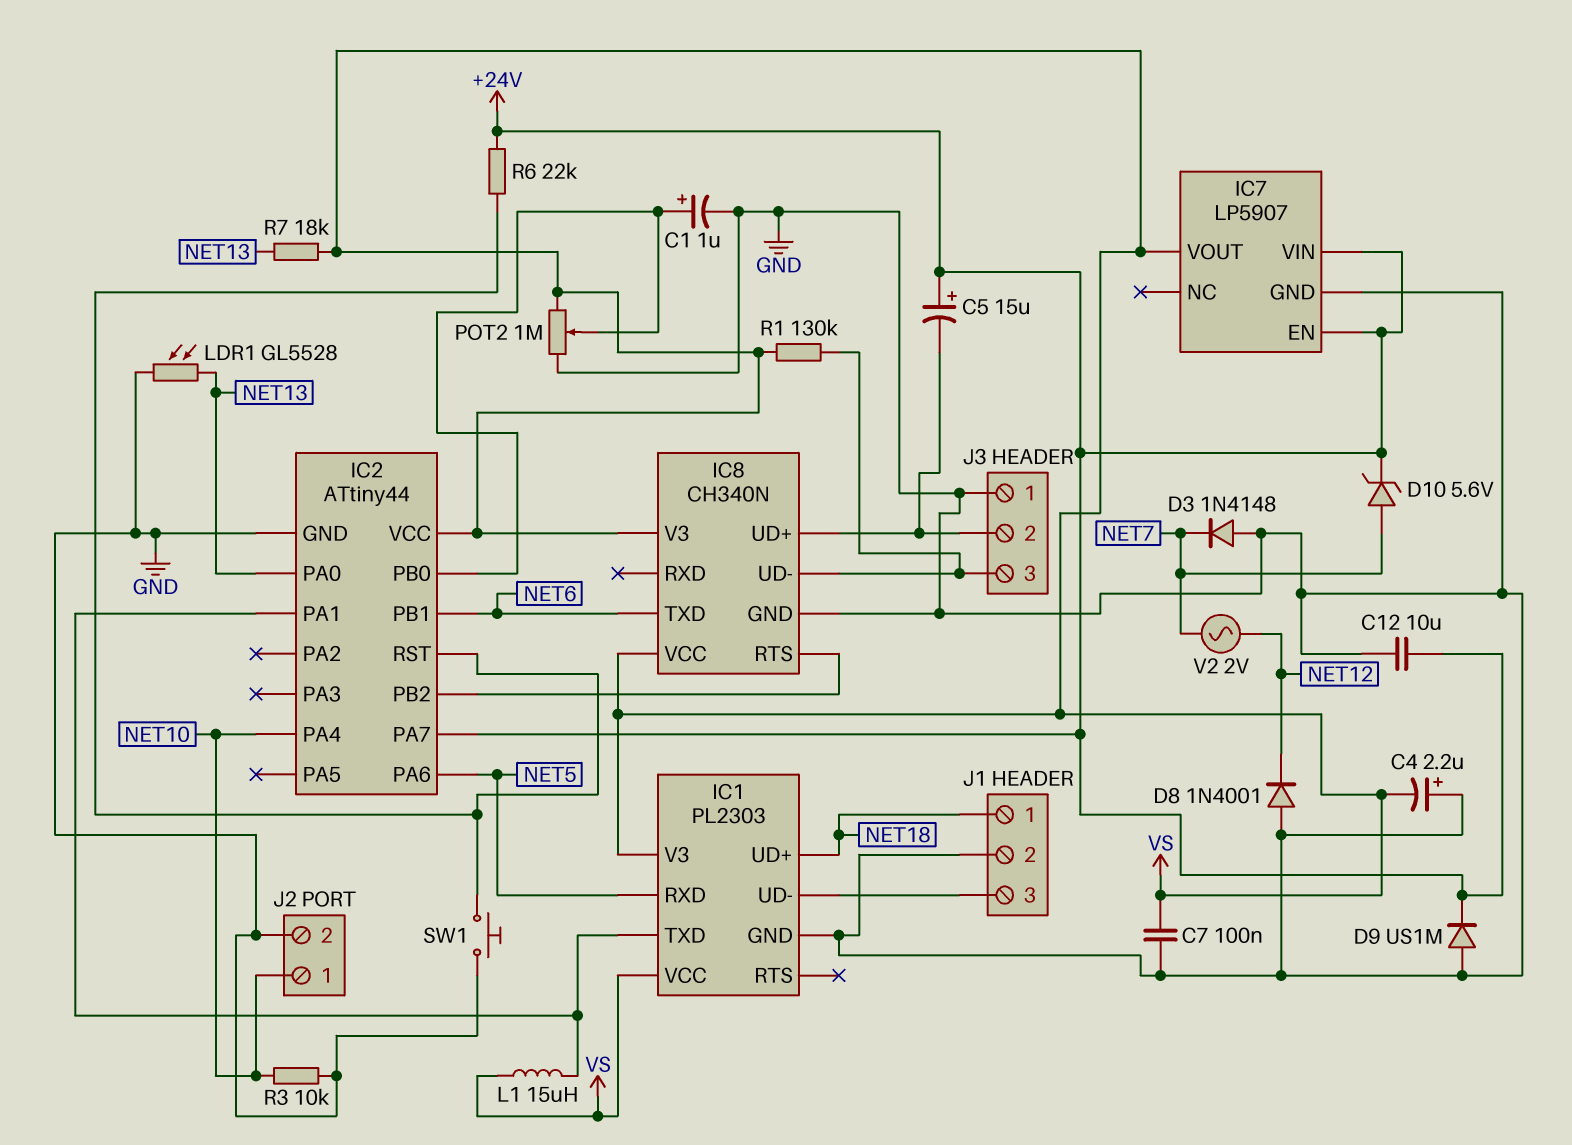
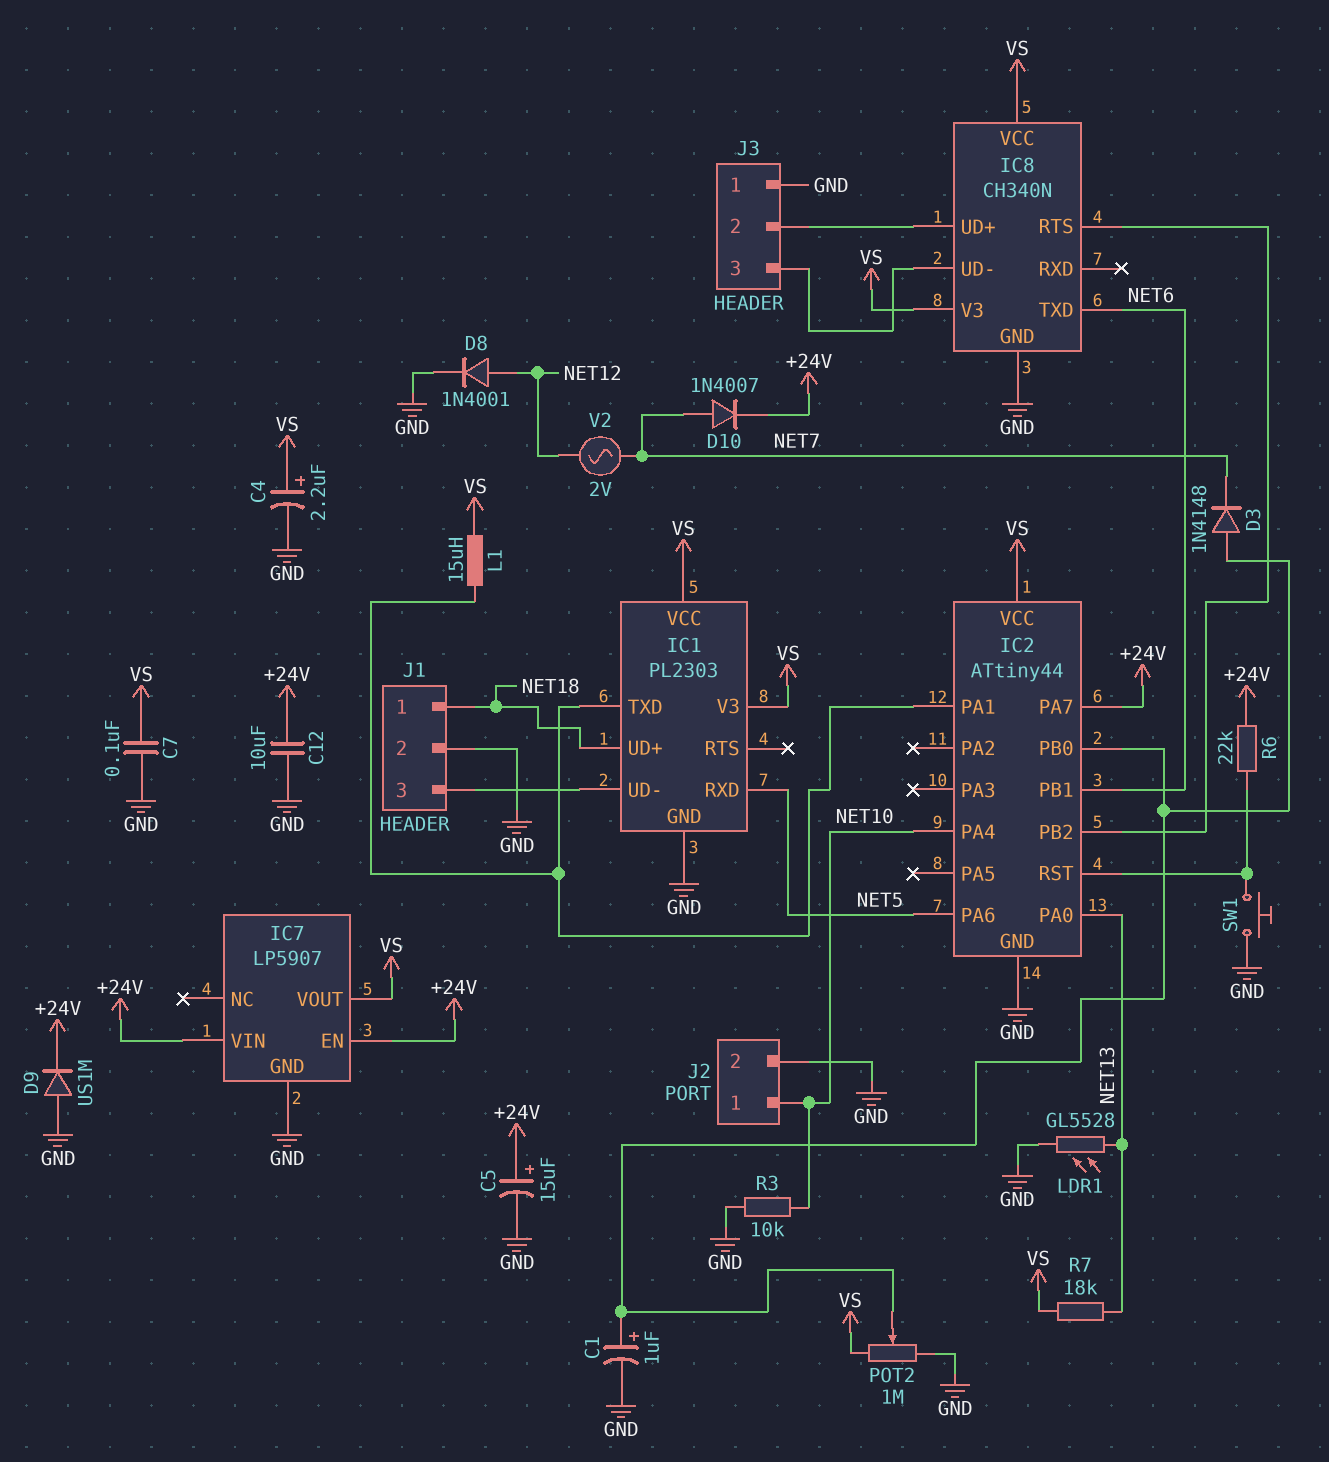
C4: 2.2uF (plus GND, minus VS) -> 2.2uF (plus VS, minus GND)
C5: 15uF (plus +24V, minus IC8/UD+) -> 15uF (plus +24V, minus GND)
D3: diode 1N4148 (A GND, K NET7) -> diode 1N4148 (A IC2/PB0, K NET7)
D8: diode 1N4001 (A GND, K NET12) -> diode 1N4001 (A NET12, K GND)
D10: zener 5.6V (A NET7, K +24V) -> diode 1N4007 (A NET7, K +24V)
R1: 130k (IC8/UD-, VS) -> none

